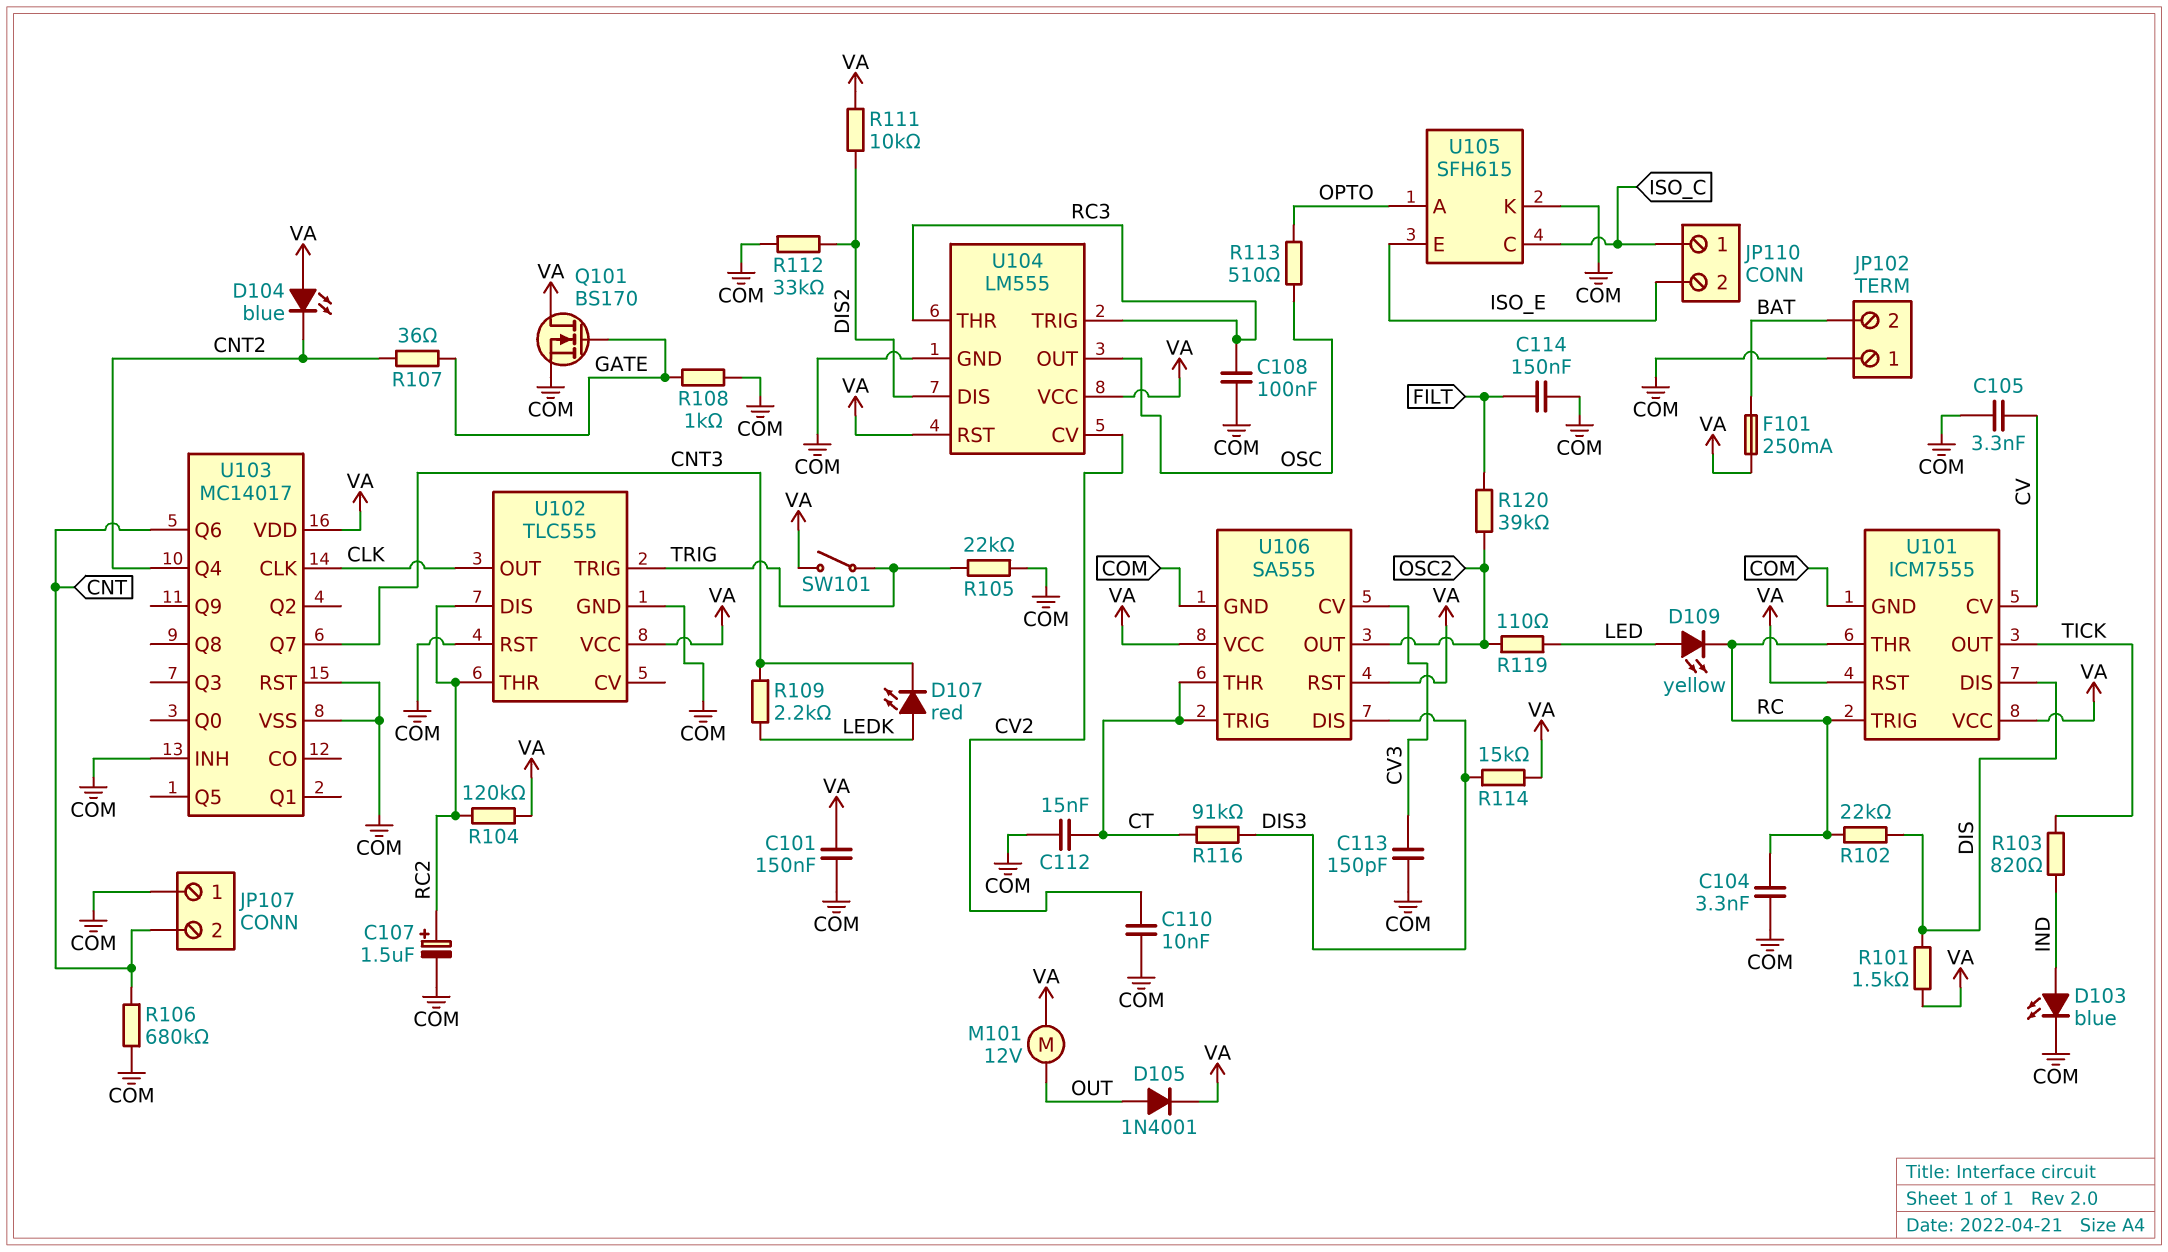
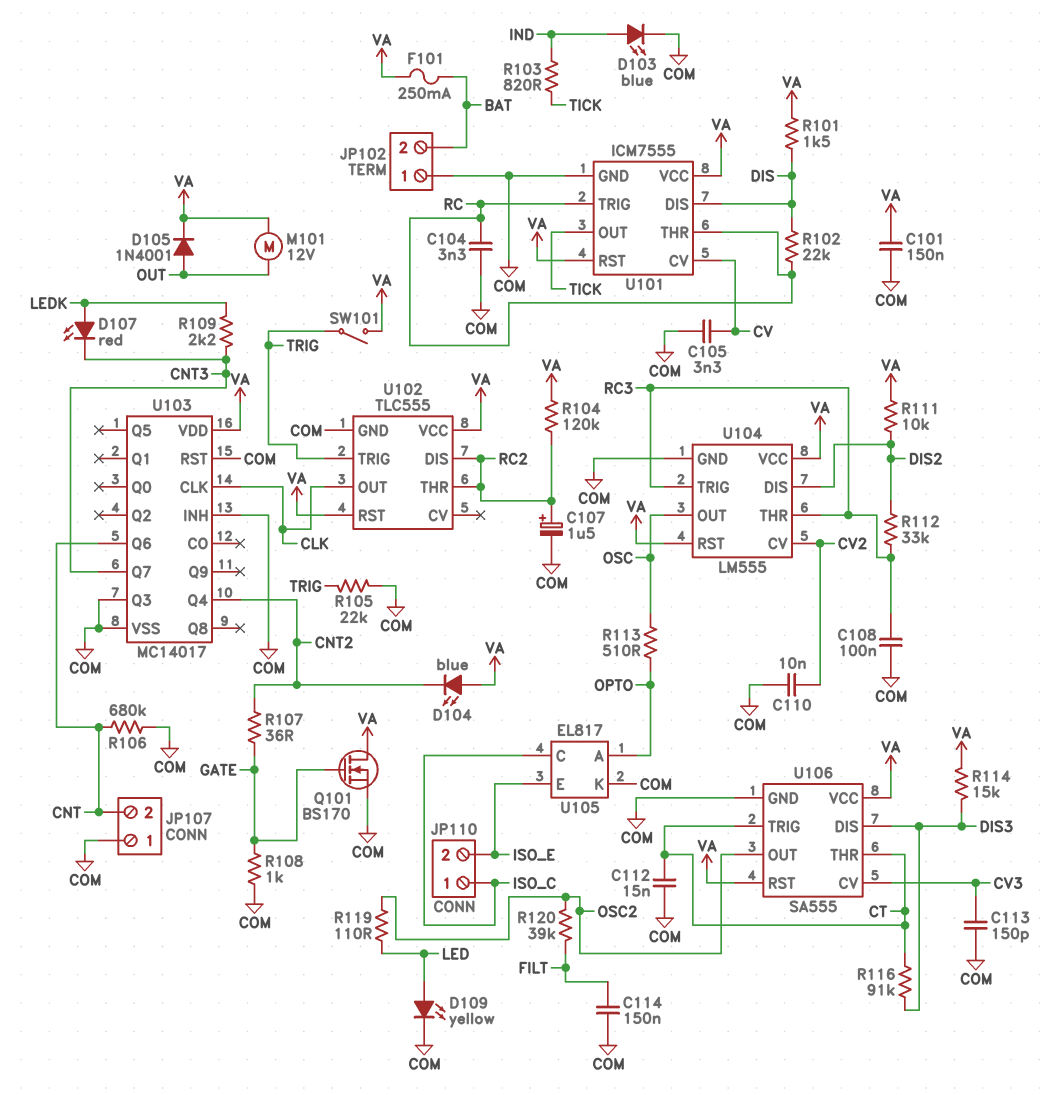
D109: LED yellow (A LED, K RC) -> LED yellow (A LED, K COM)
R112: 33k (COM, DIS2) -> 33k (DIS2, RC3)
U102 pin RST: COM -> VA
U103 pin Q3: none -> COM
U105: SFH615 -> EL817

